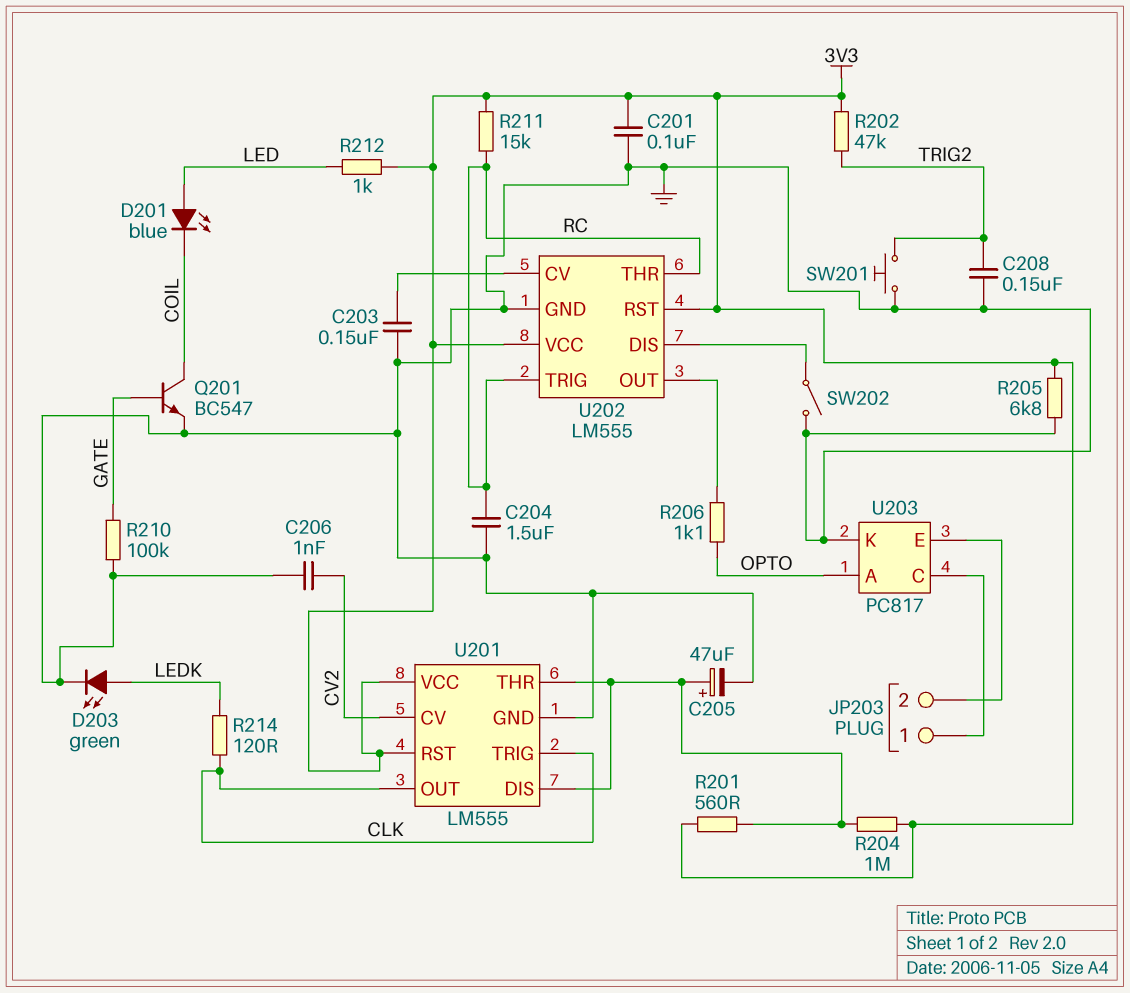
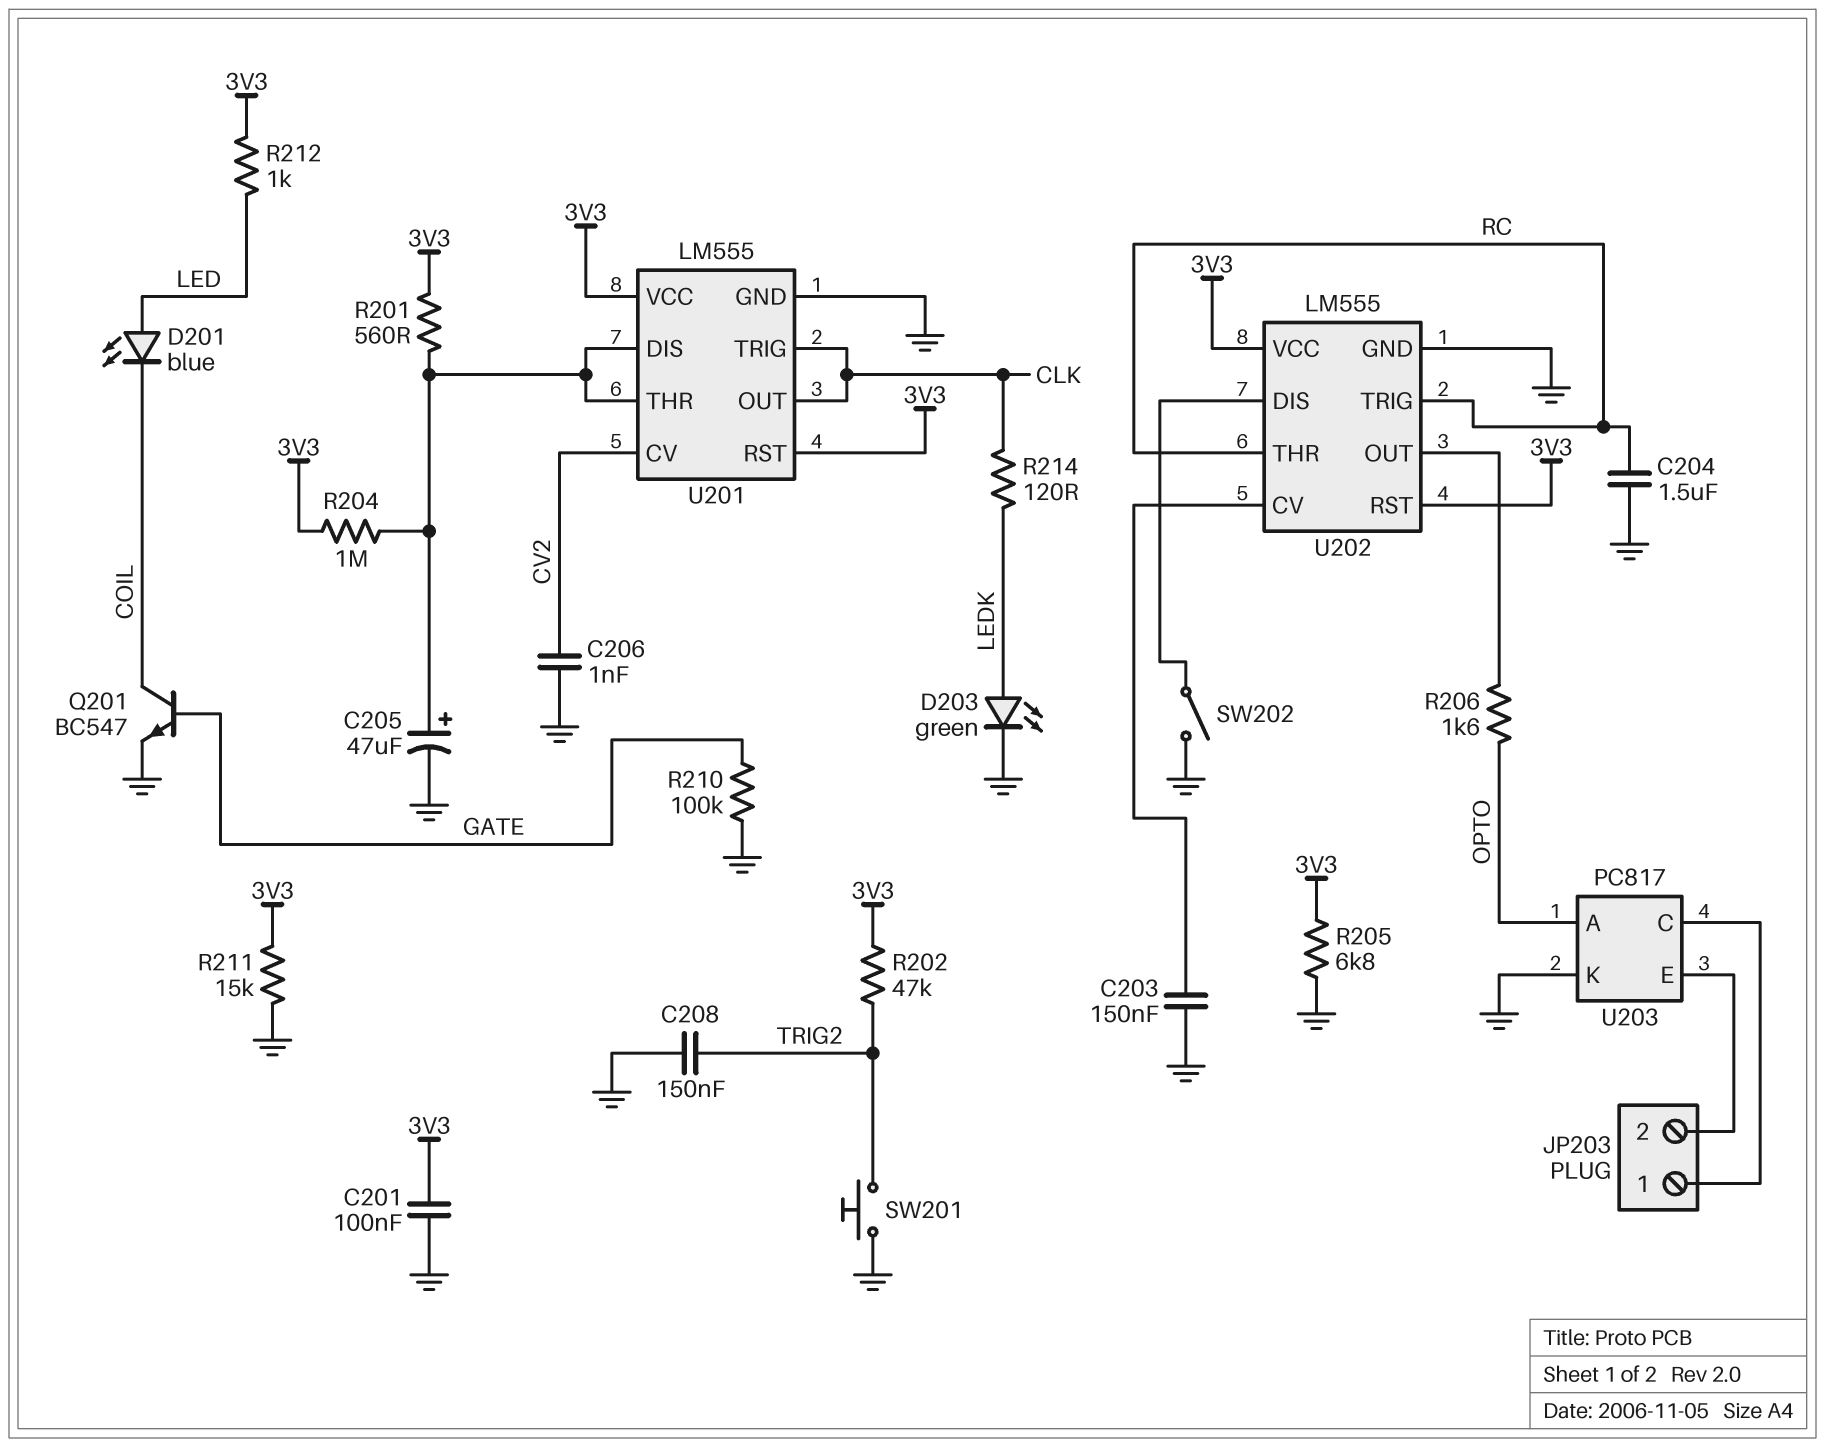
R206: 1.1k (OPTO, U202/OUT) -> 1.6k (OPTO, U202/OUT)
R211: 15k (3V3, RC) -> 15k (3V3, GND)

